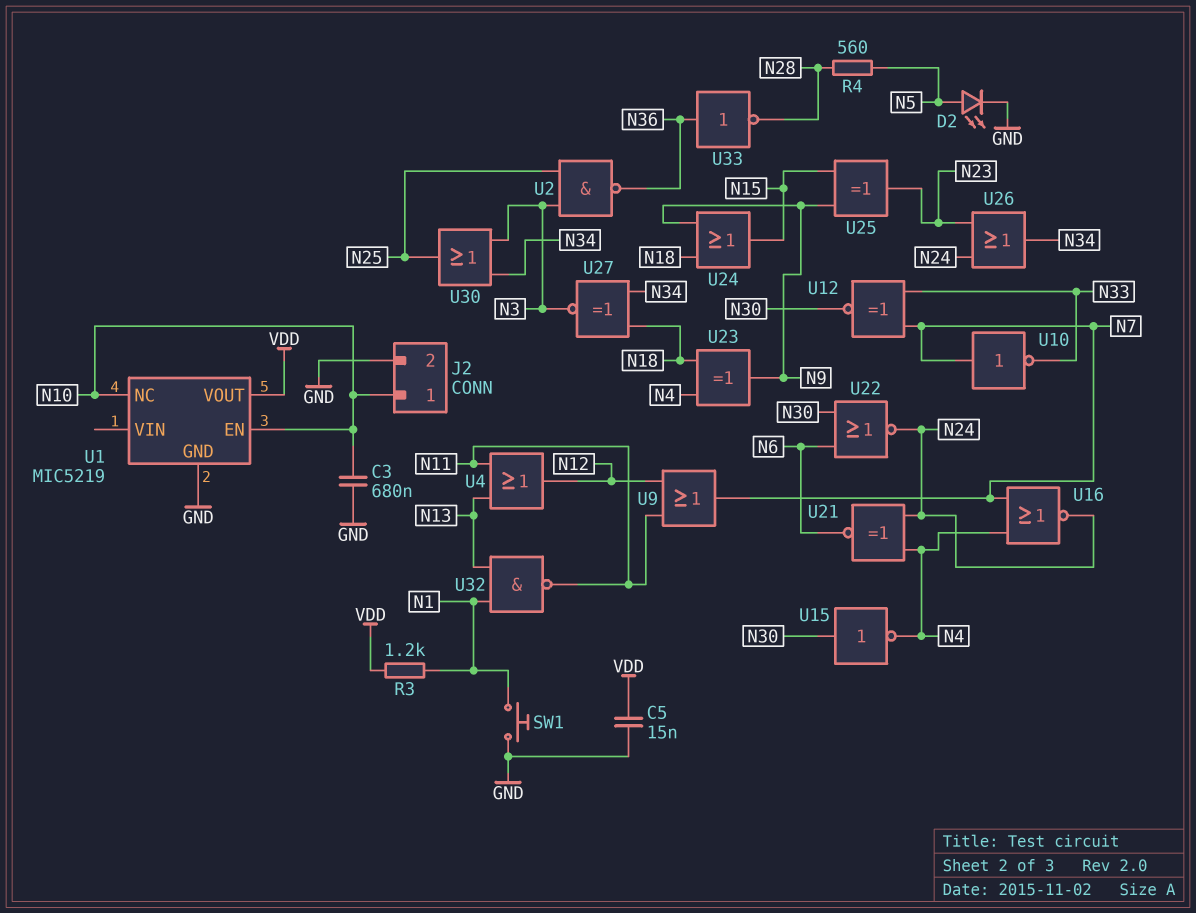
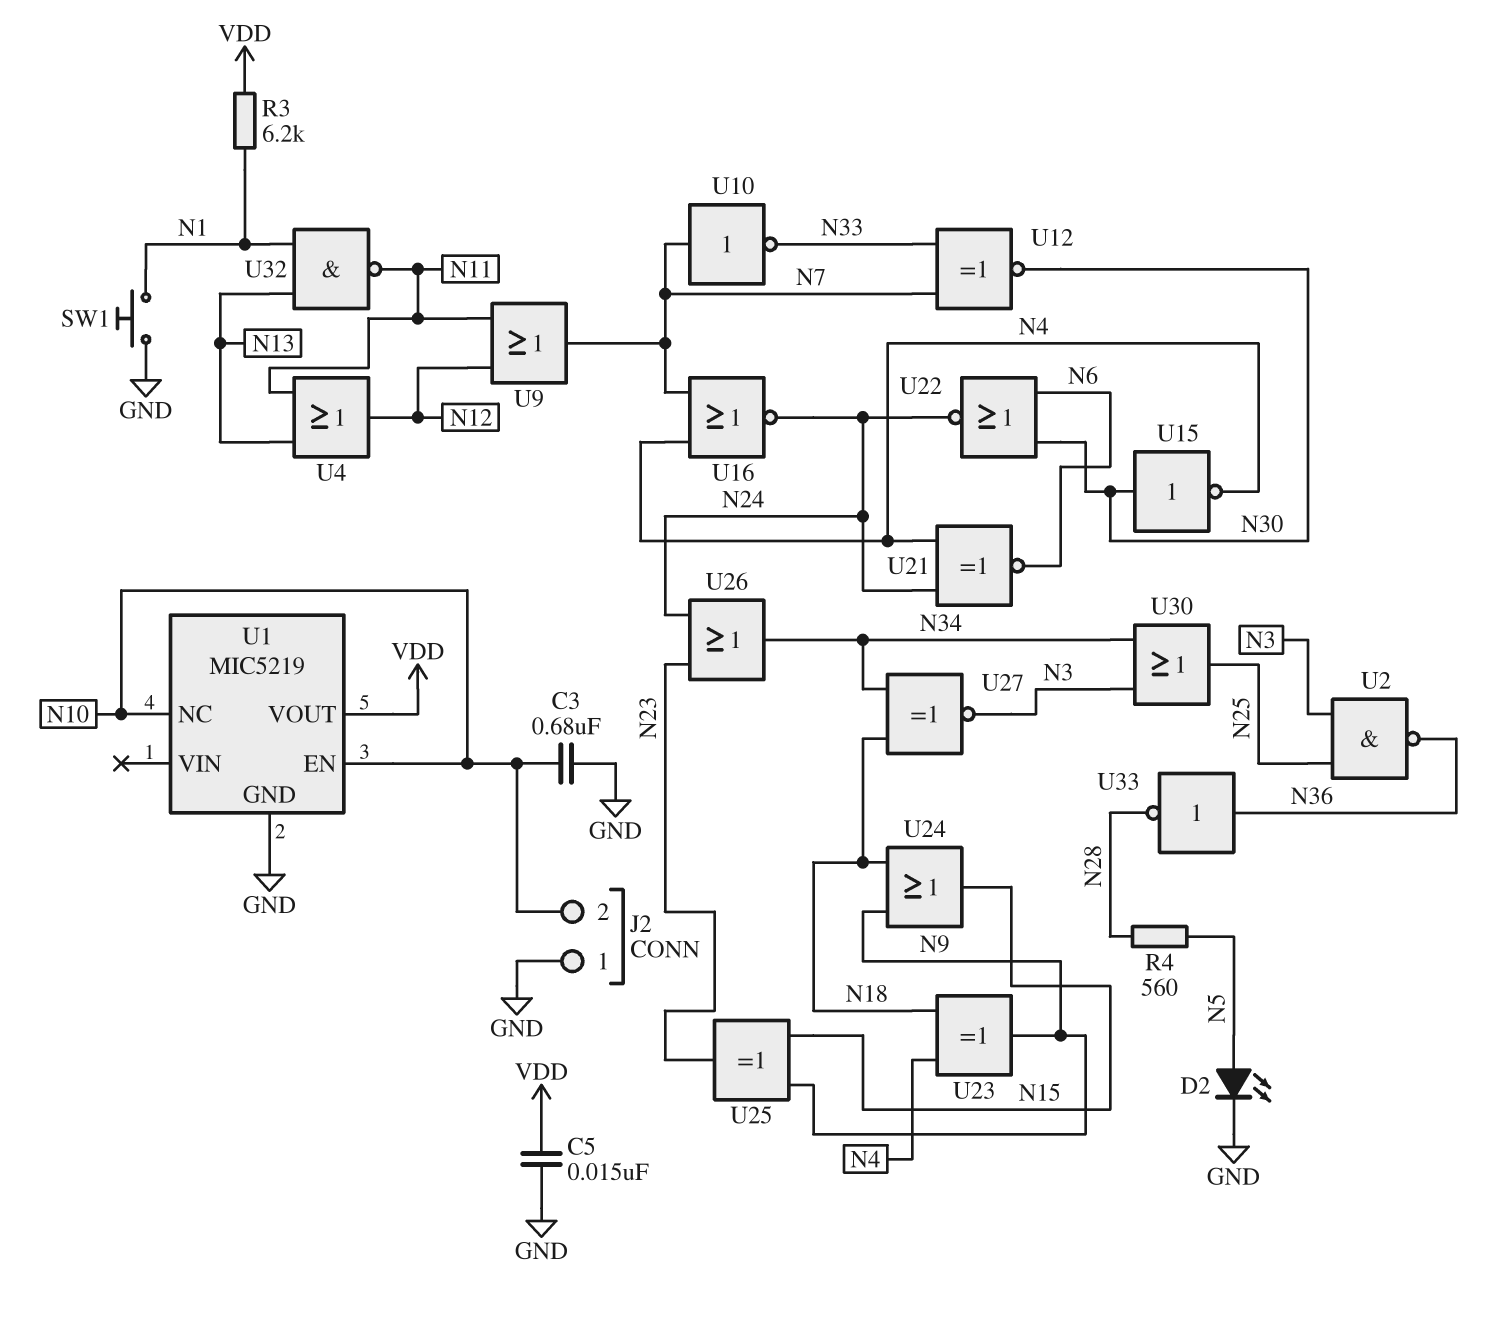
J2 pin 1: N10 -> GND
J2 pin 2: GND -> N10
R3: 1.2k (N1, VDD) -> 6.2k (N1, VDD)

